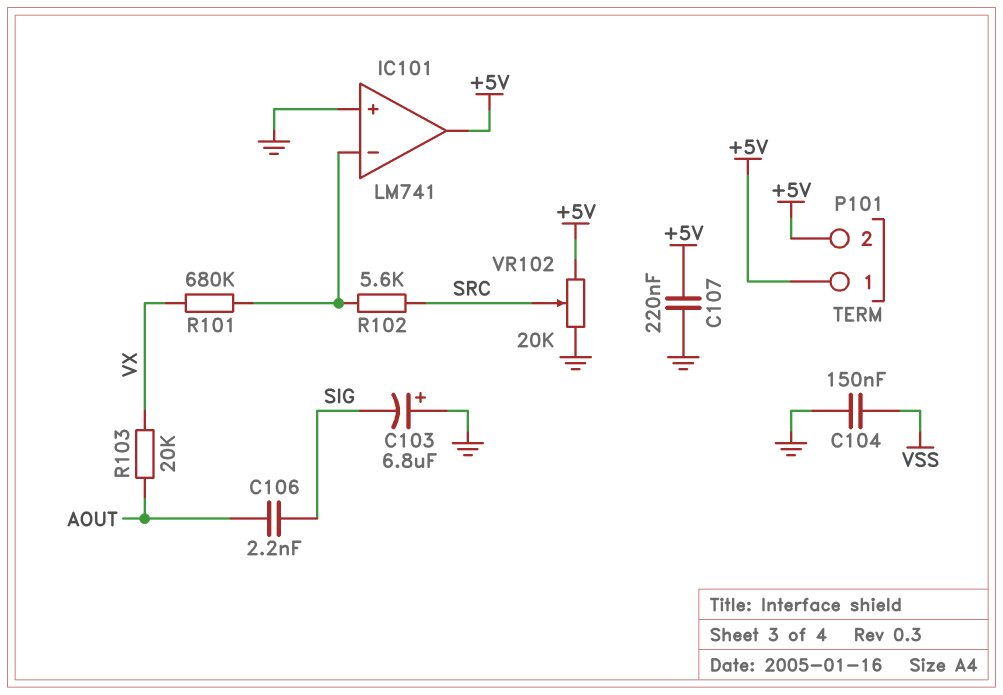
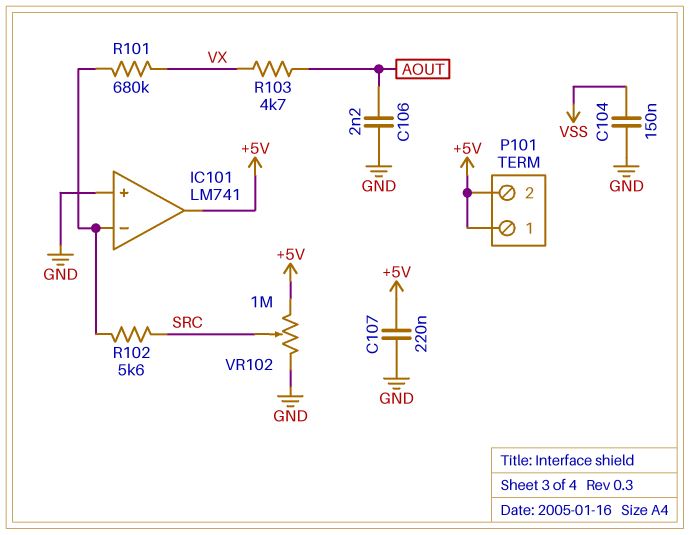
C103: 6.8uF (plus GND, minus SIG) -> none
C106: 2.2nF (AOUT, SIG) -> 2.2nF (AOUT, GND)
R103: 20k (AOUT, VX) -> 4.7k (AOUT, VX)
VR102: 20k (+5V, GND, wiper SRC) -> 1M (+5V, GND, wiper SRC)

